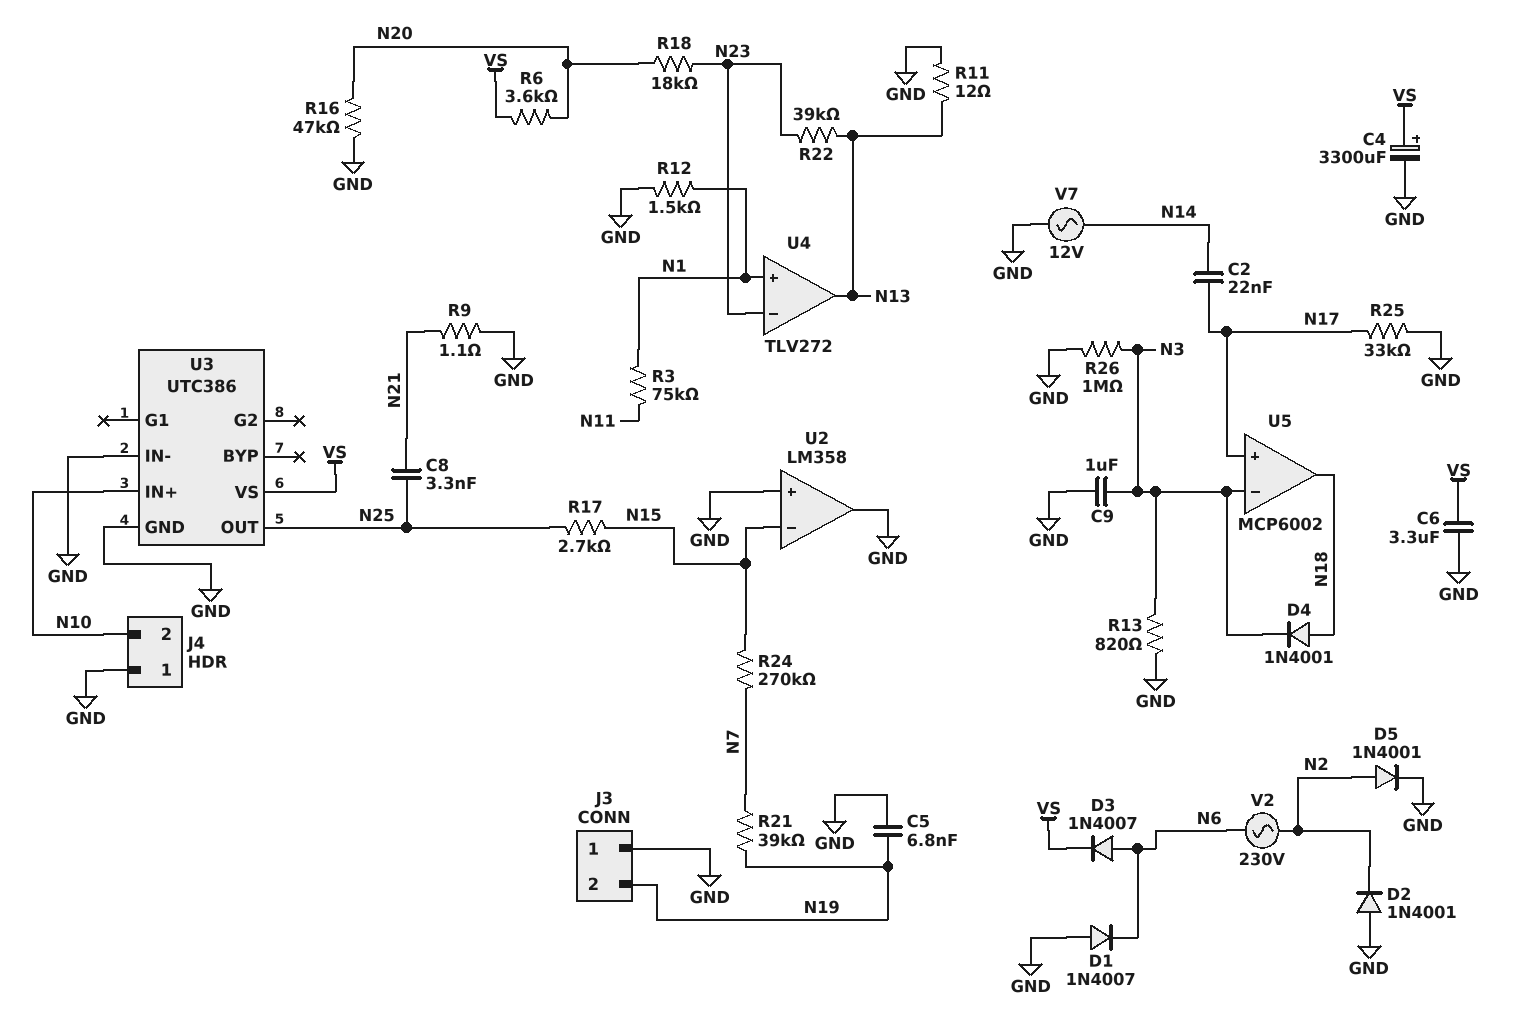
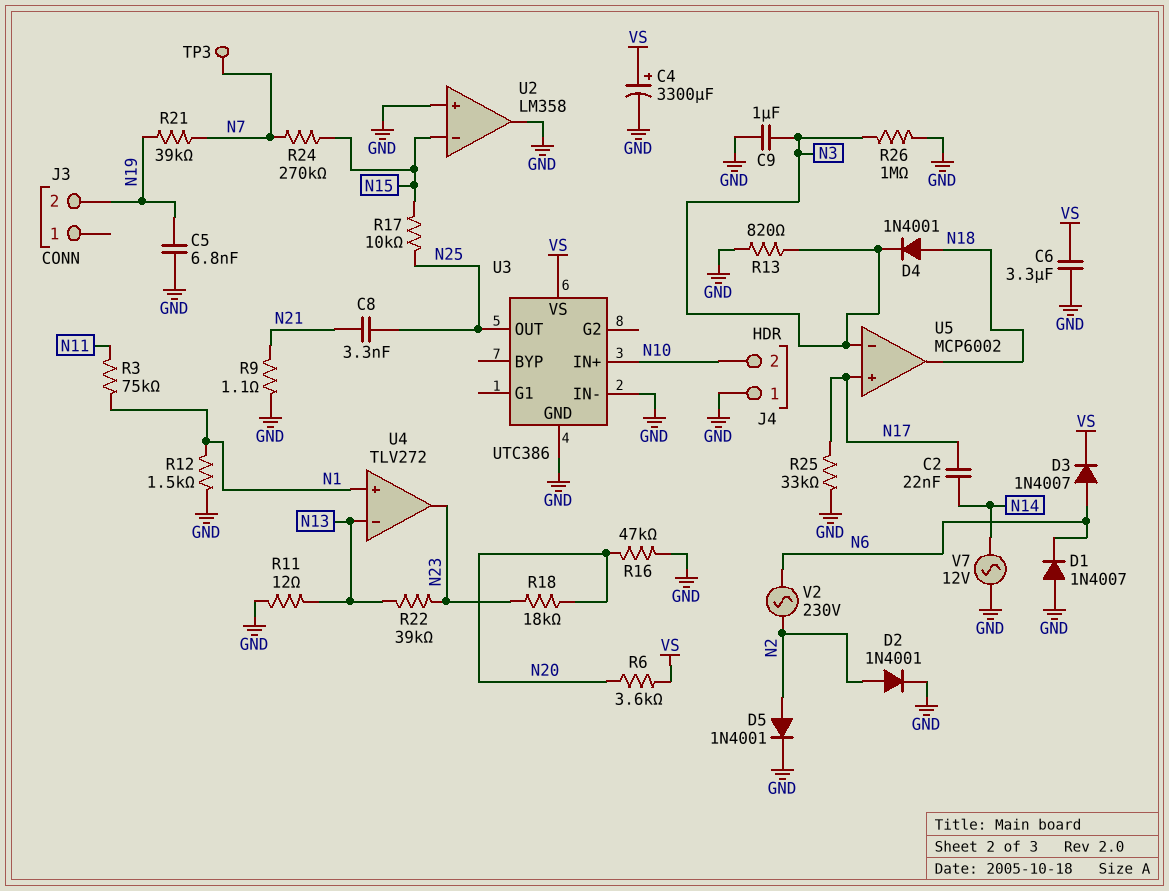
D2: diode 1N4001 (A GND, K N2) -> diode 1N4001 (A N2, K GND)
J3 pin 1: GND -> none
R17: 2.7k (N15, N25) -> 10k (N15, N25)
TP3: none -> test point (N7)
U4 pin in-: N23 -> N13
U4 pin out: N13 -> N23

